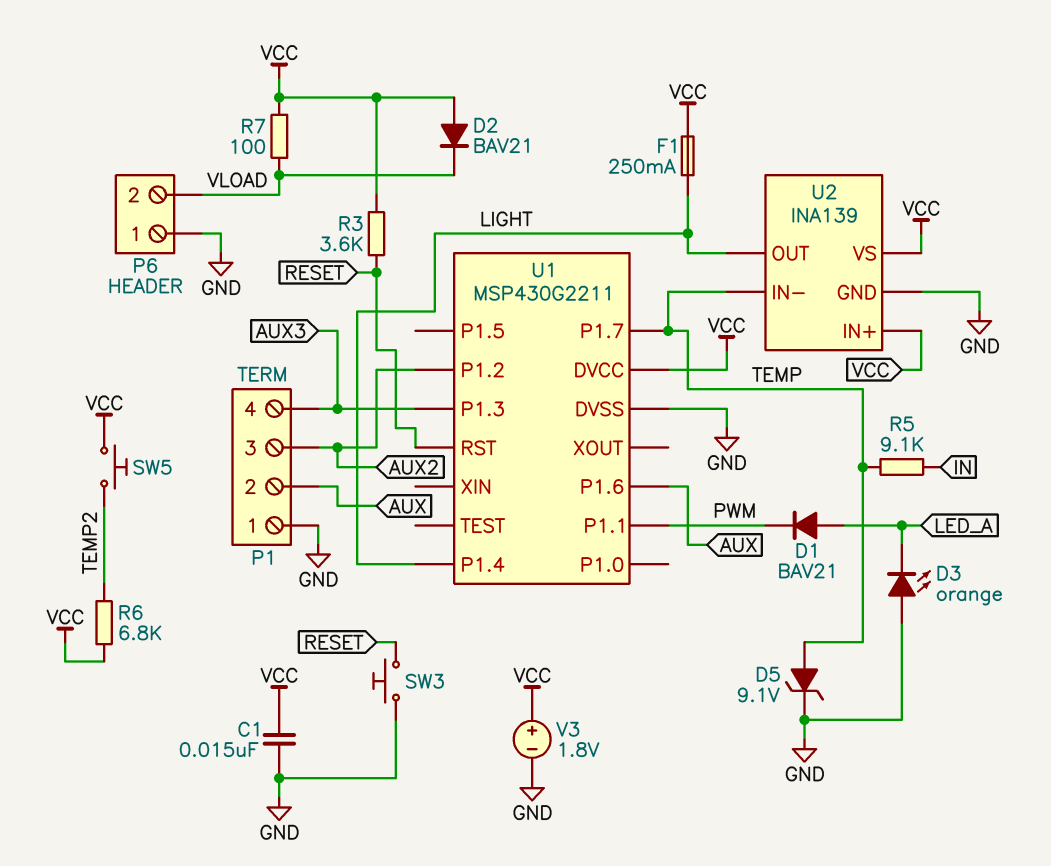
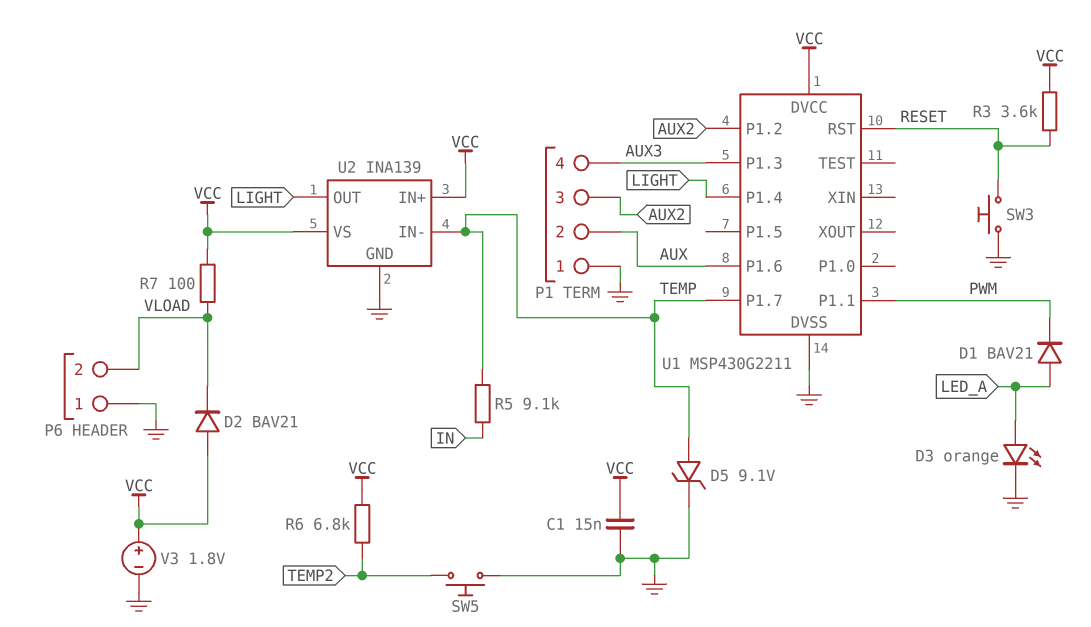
D3: LED orange (A GND, K LED_A) -> LED orange (A LED_A, K GND)
F1: 250mA (LIGHT, VCC) -> none
SW5: button (TEMP2, VCC) -> button (GND, TEMP2)

